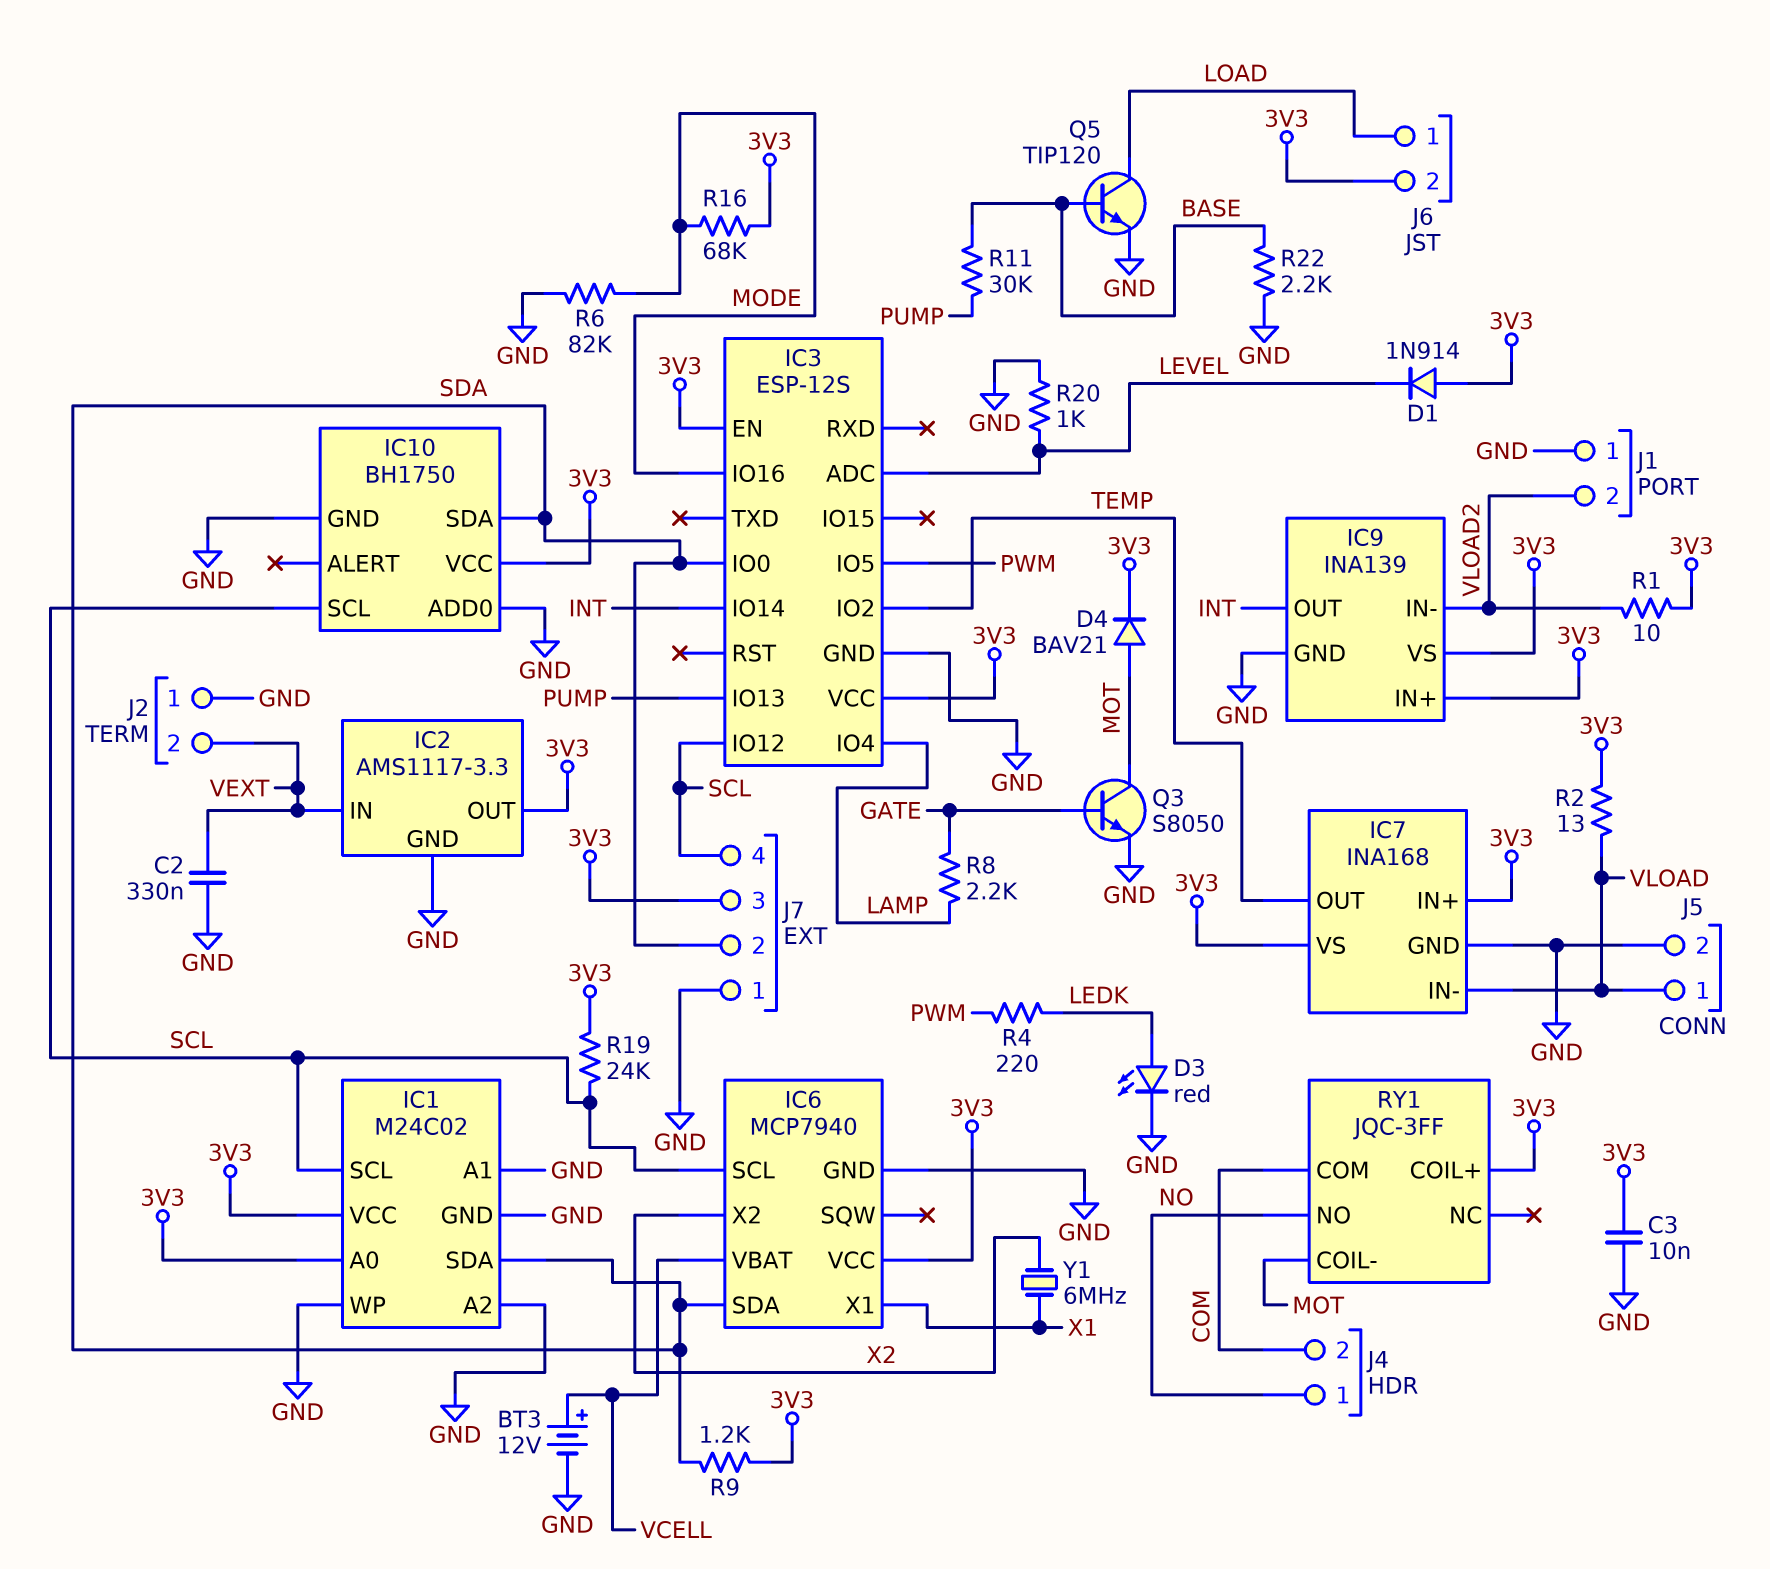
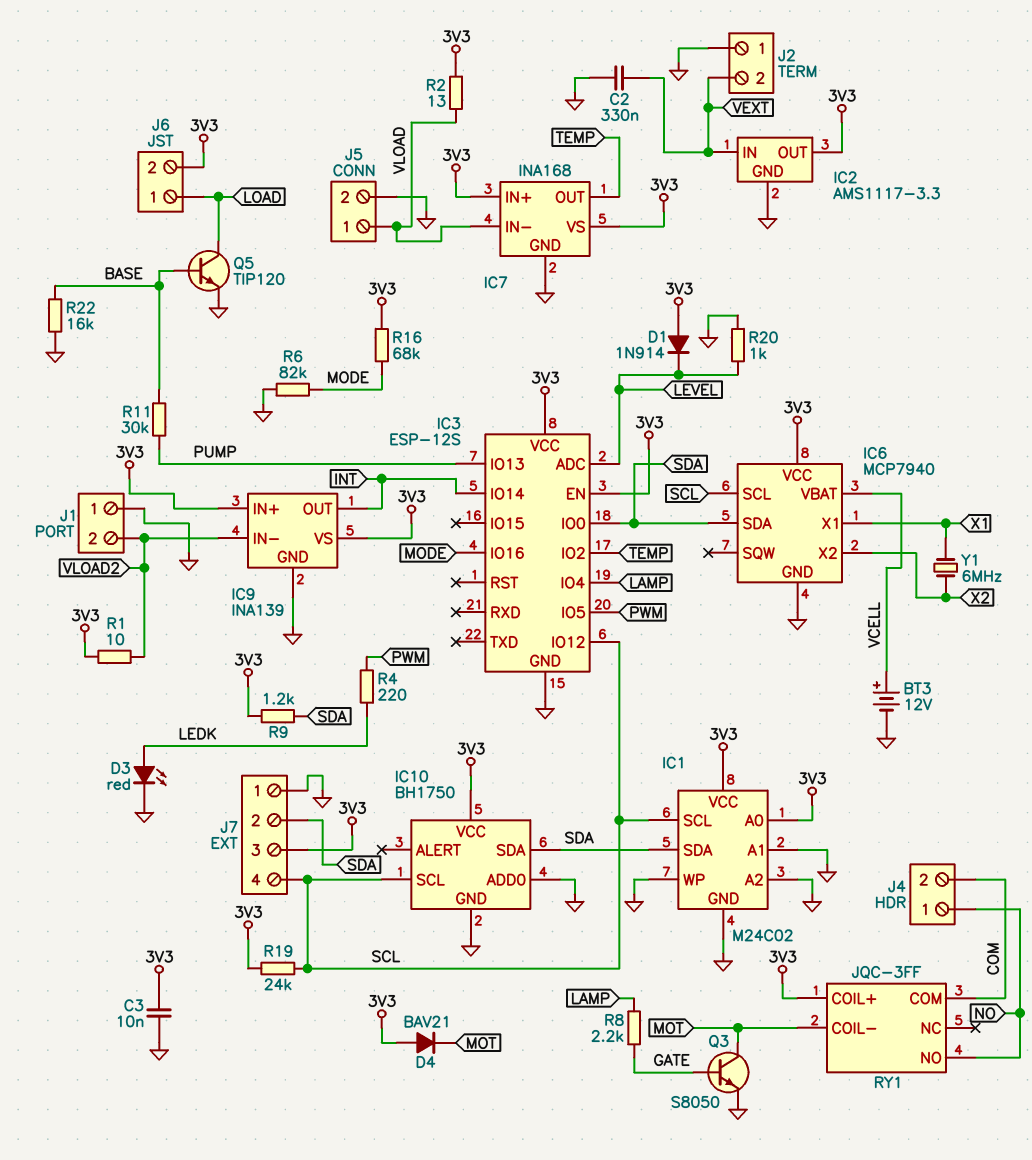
D4: diode BAV21 (A MOT, K 3V3) -> diode BAV21 (A 3V3, K MOT)
R22: 2.2k (BASE, GND) -> 16k (BASE, GND)

